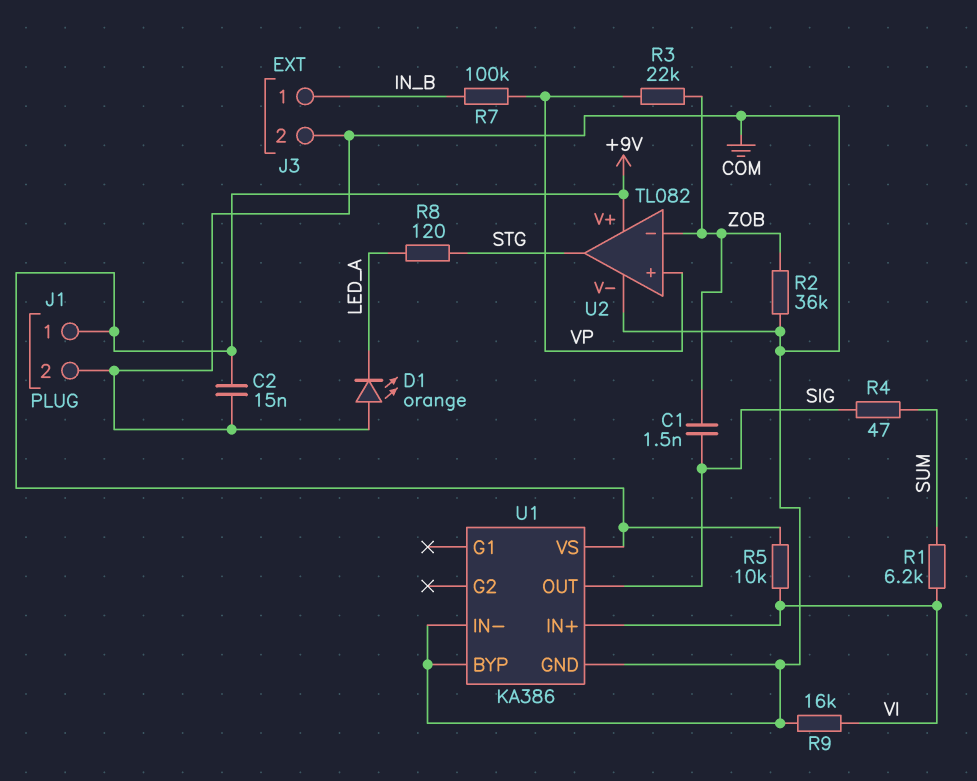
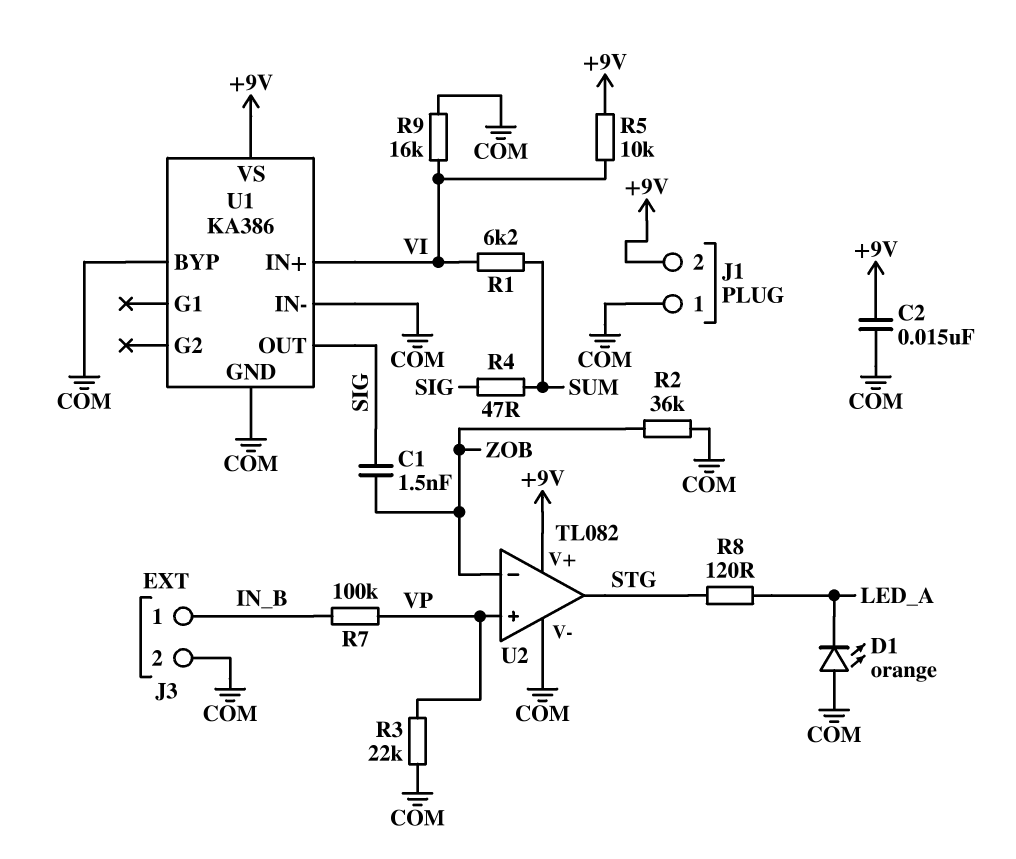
J1 pin 1: +9V -> COM
J1 pin 2: COM -> +9V
R3: 22k (VP, ZOB) -> 22k (COM, VP)

